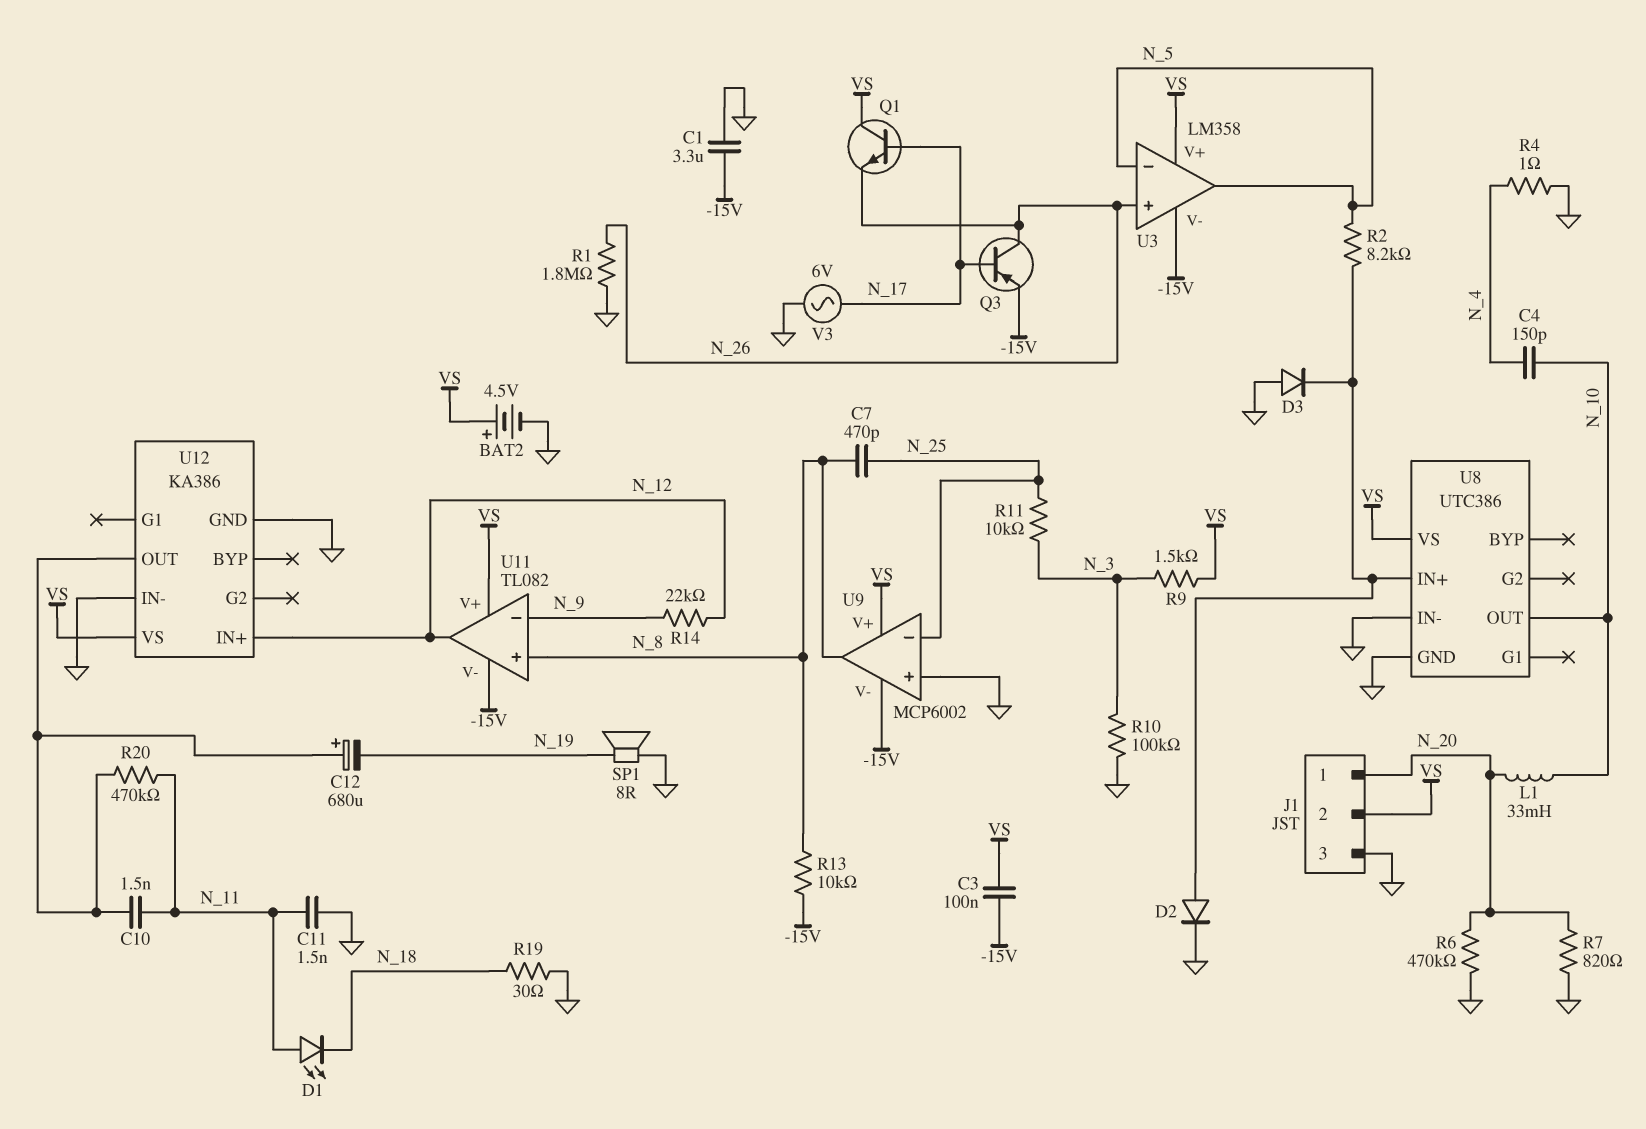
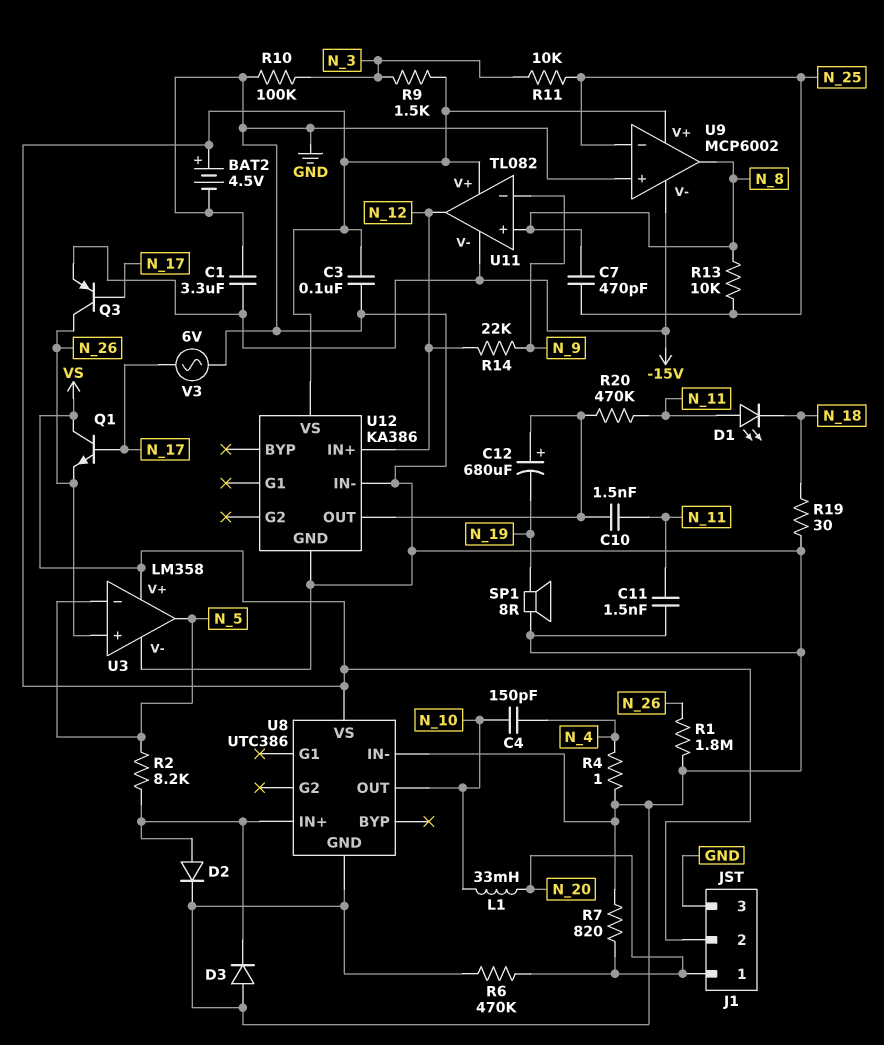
C3: 100nF (-15V, VS) -> 100nF (GND, VS)
R13: 10k (-15V, N_8) -> 10k (N_8, N_25)
U3 pin V-: -15V -> GND

